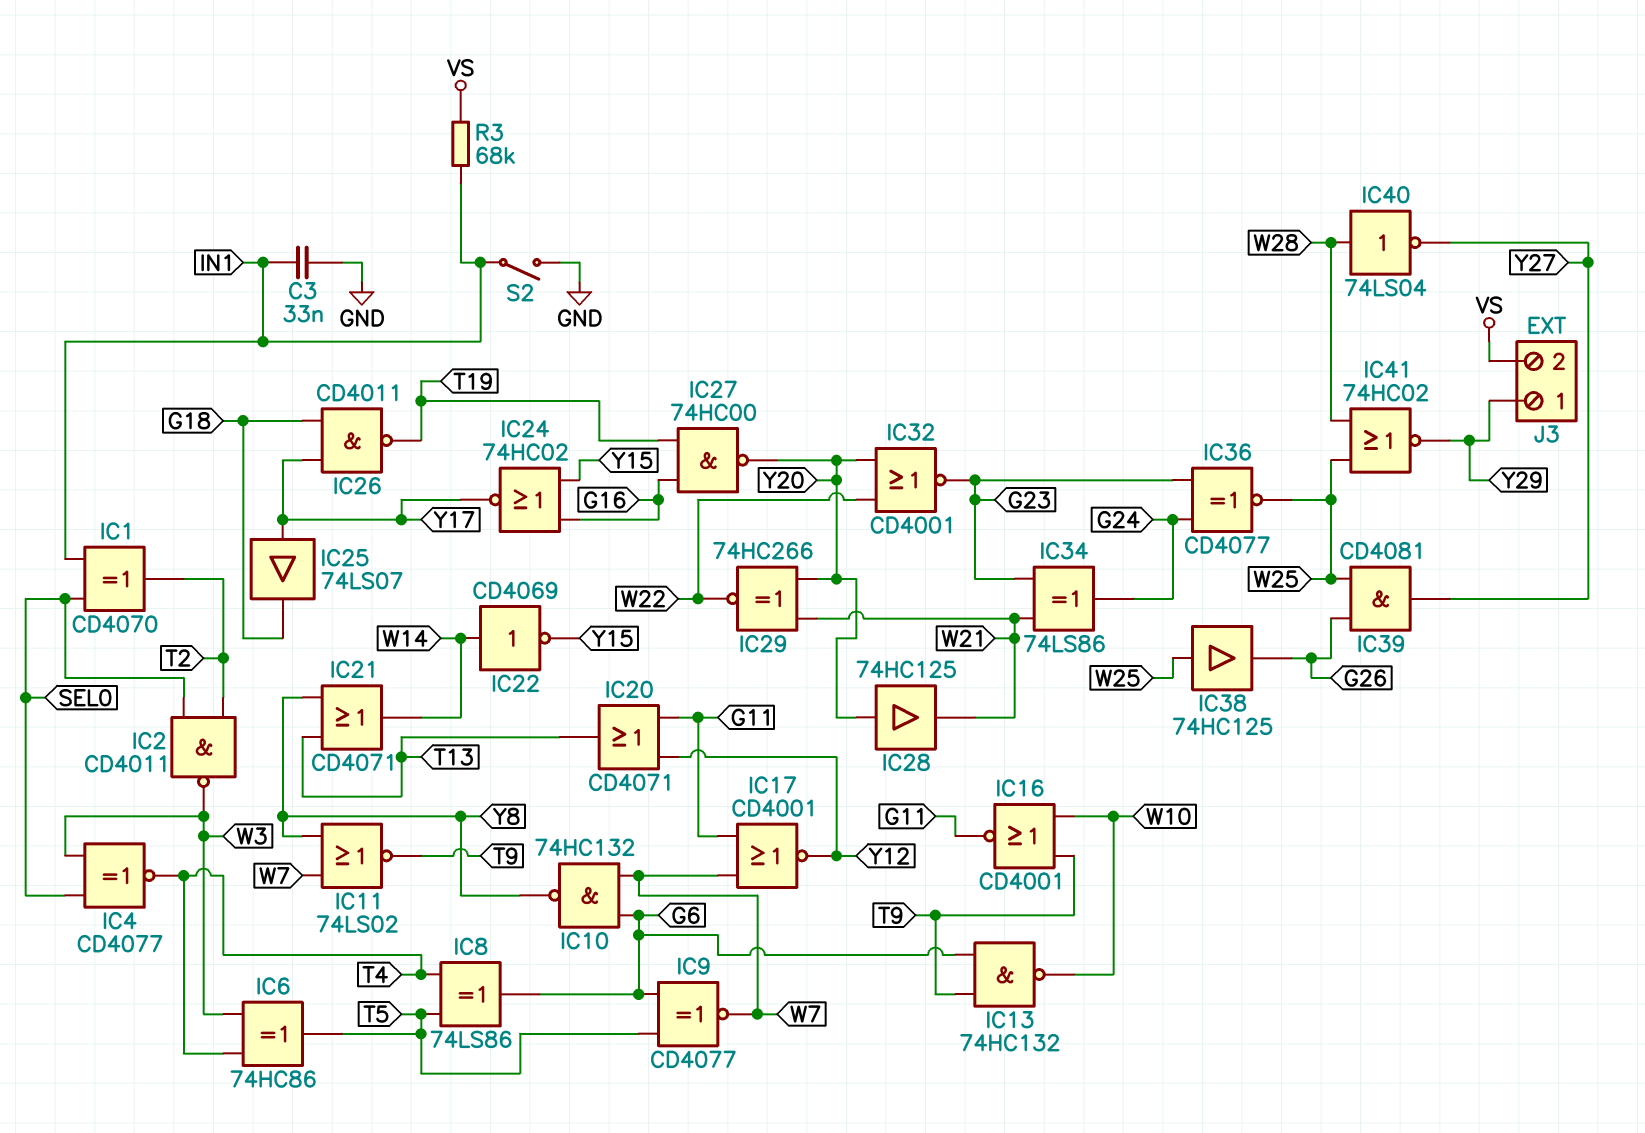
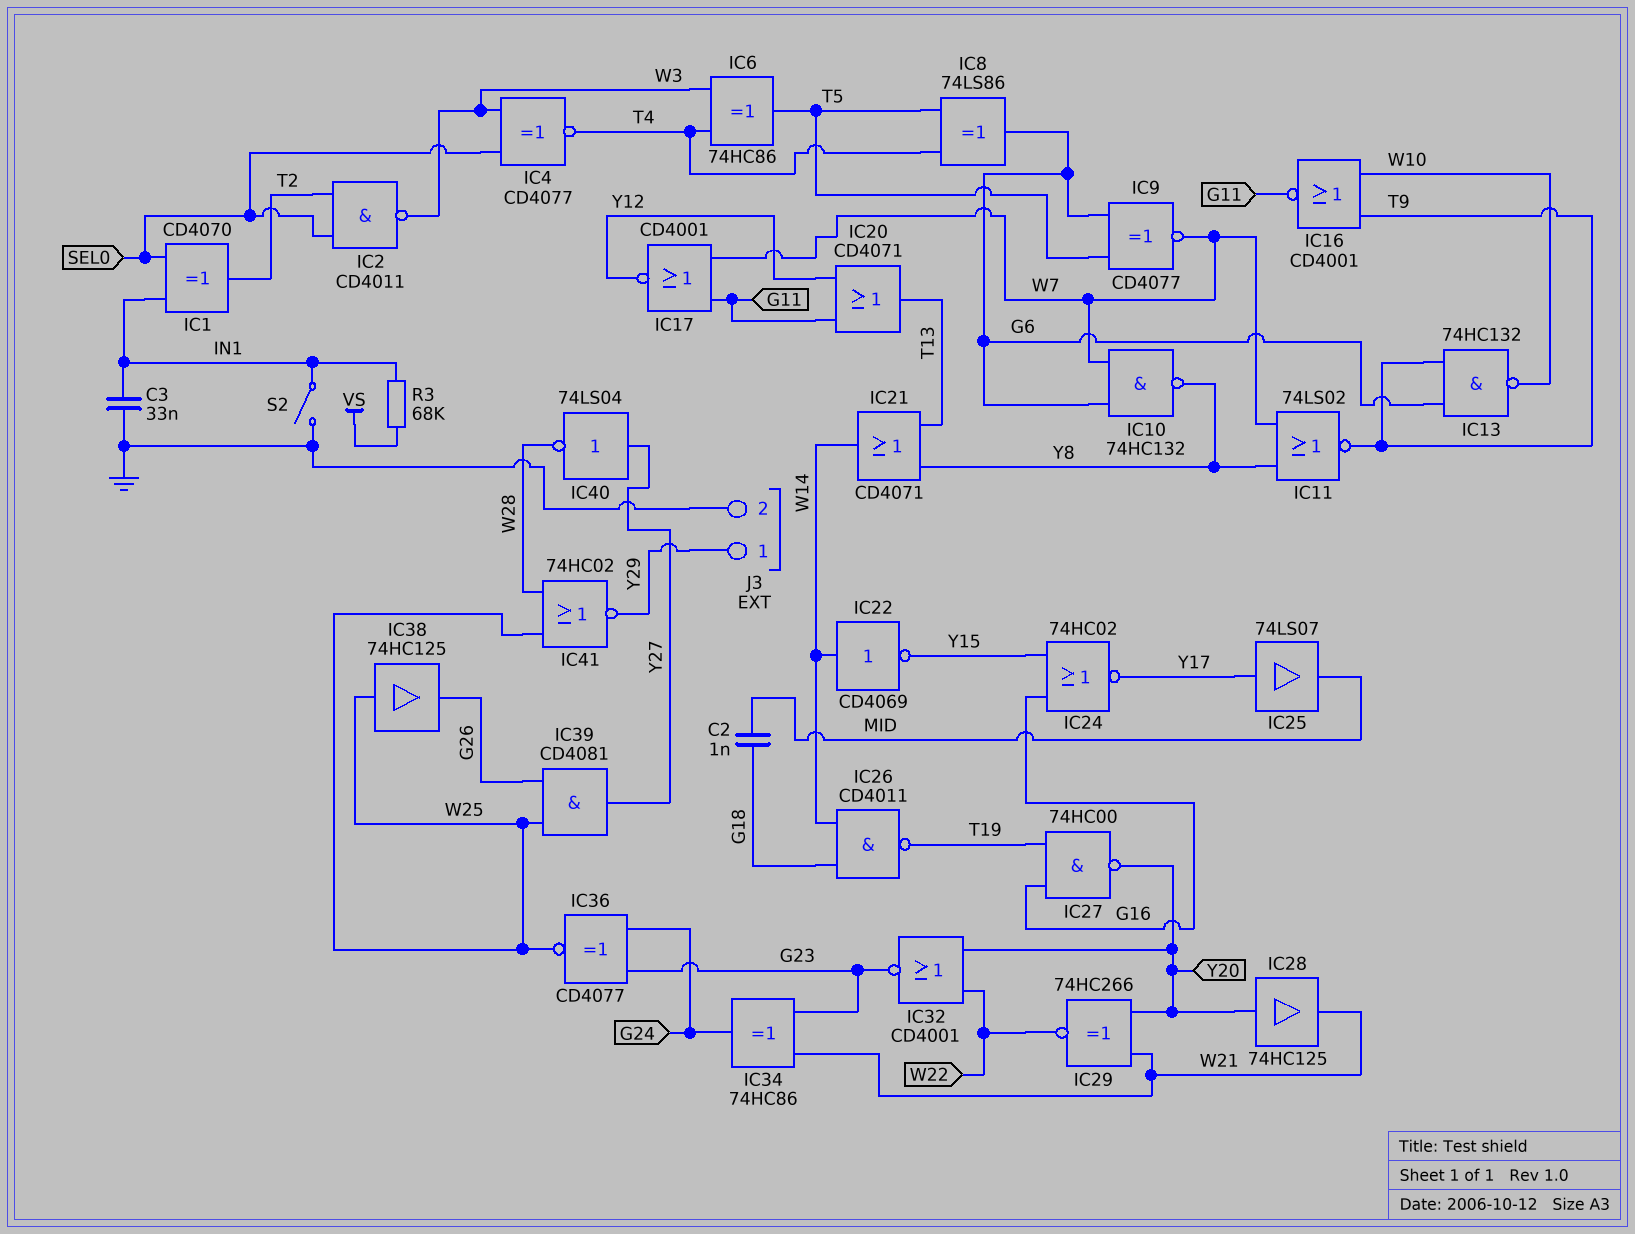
C2: none -> 1nF (G18, MID)
IC25: buffer 74LS07 (in Y17, out G18) -> buffer 74LS07 (in Y17, out MID)
IC26: NAND CD4011 (in G18, in Y17, out T19) -> NAND CD4011 (in G18, in W14, out T19)
IC34: XOR 74LS86 (in G23, in W21, out G24) -> XOR 74HC86 (in G23, in W21, out G24)
IC40: NOT 74LS04 (in W28, out Y27) -> NOT 74LS04 (in Y27, out W28)
J3 pin 2: VS -> GND

